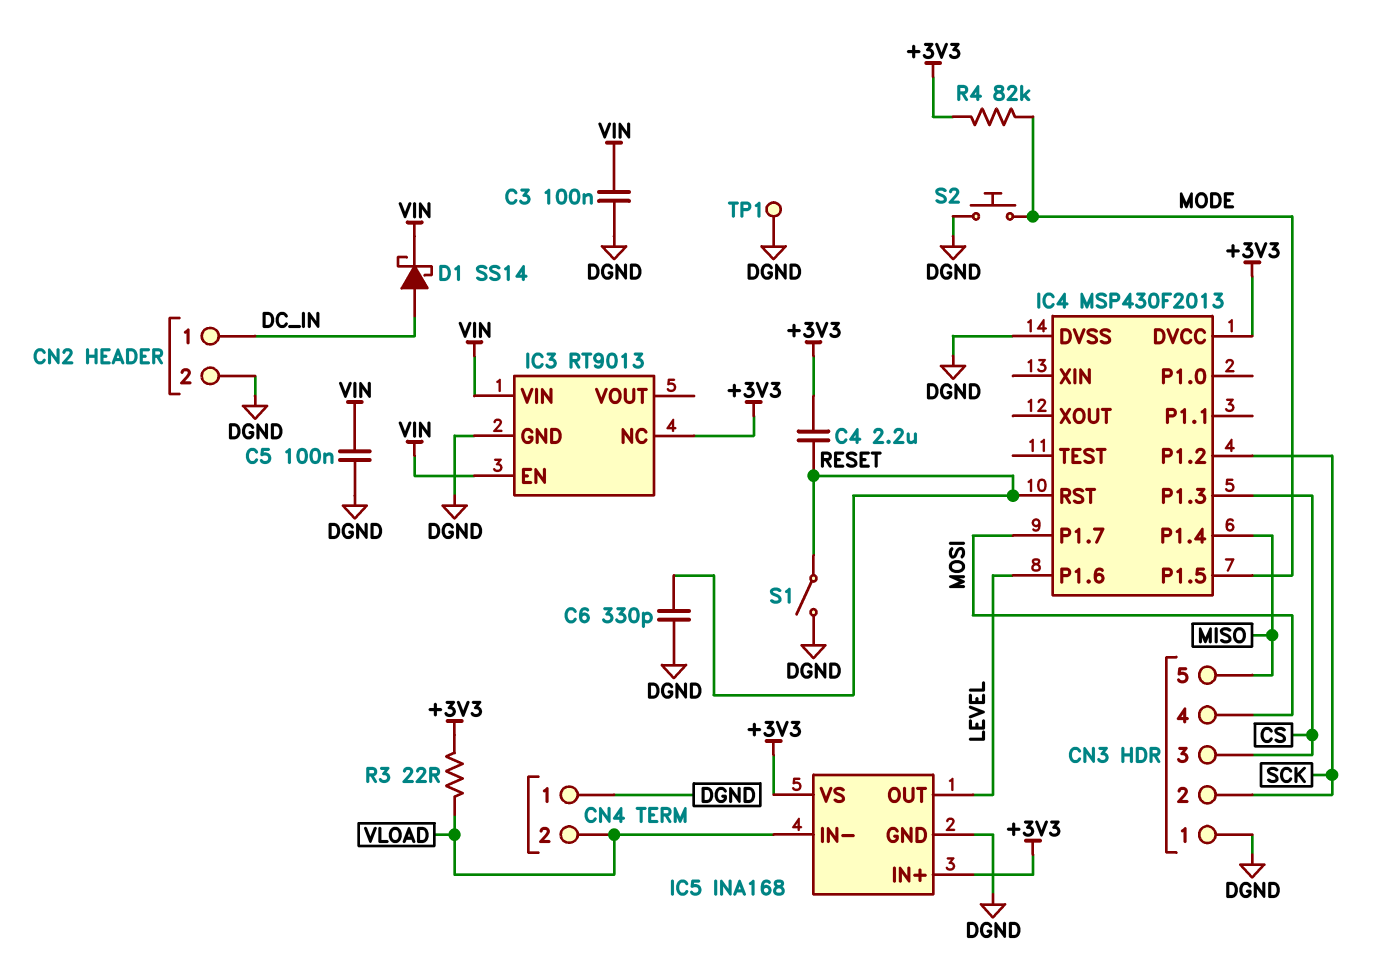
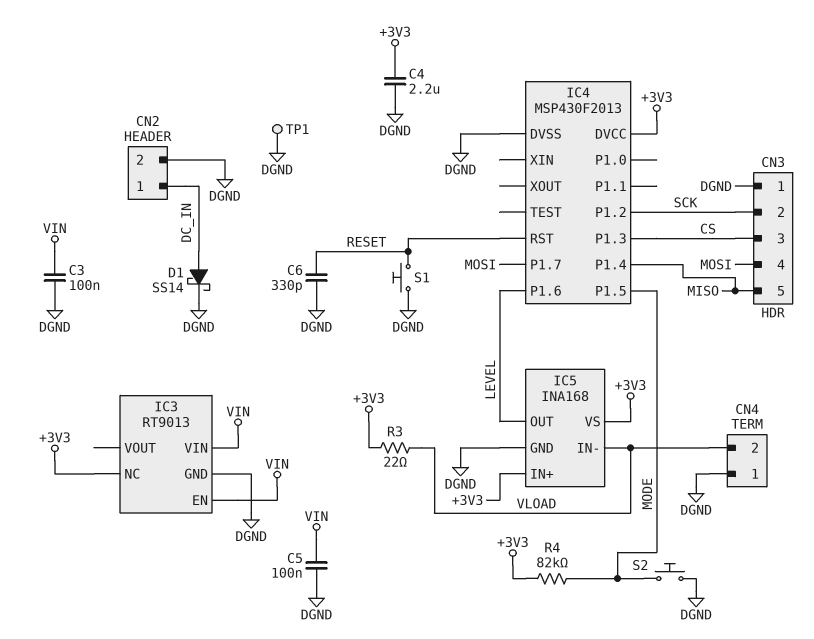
C4: 2.2uF (+3V3, RESET) -> 2.2uF (+3V3, DGND)
D1: schottky SS14 (A DC_IN, K VIN) -> schottky SS14 (A DC_IN, K DGND)
S1: switch (DGND, RESET) -> button (DGND, RESET)

